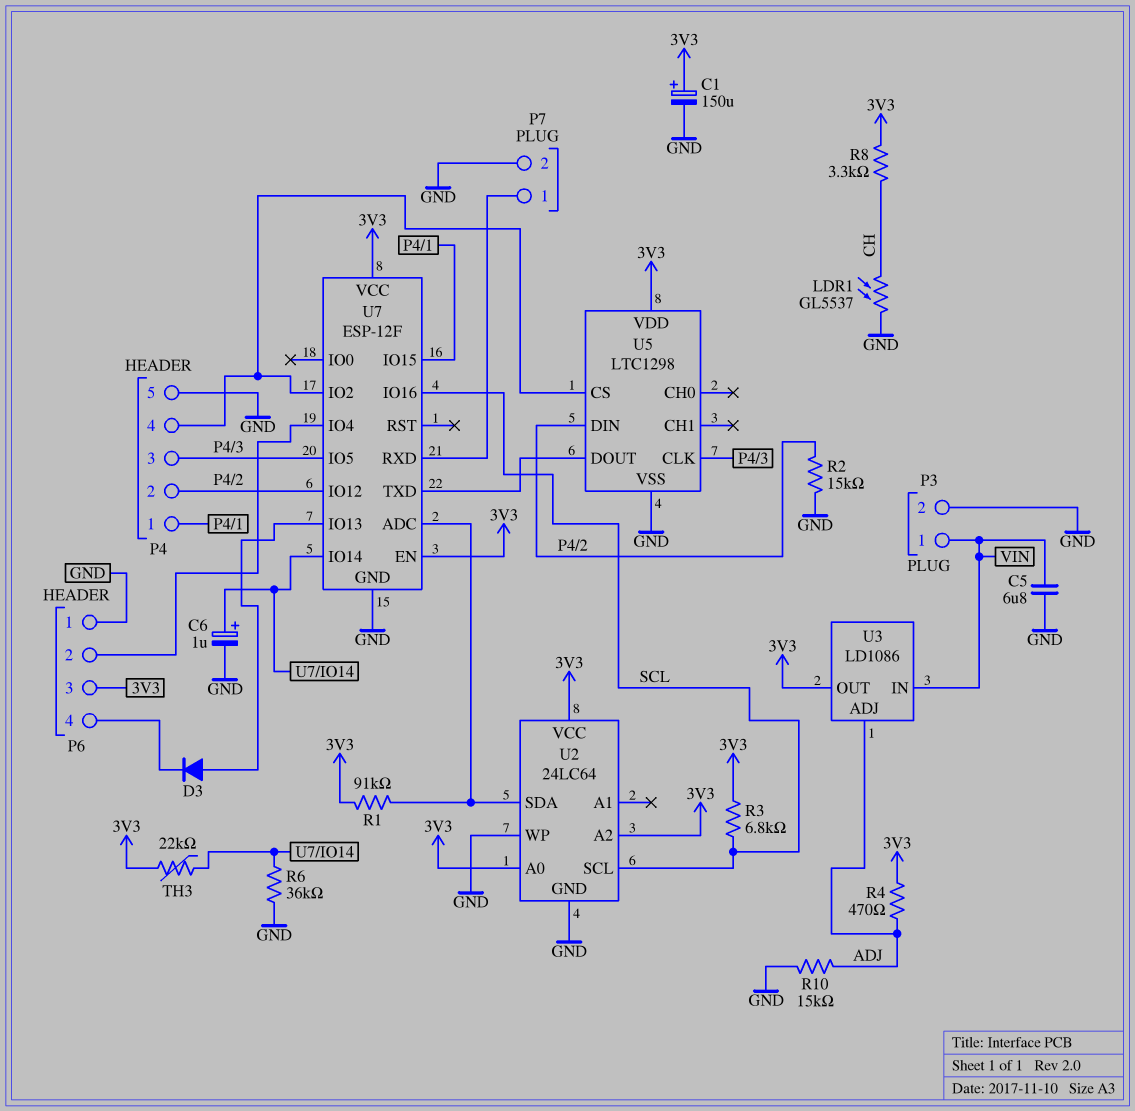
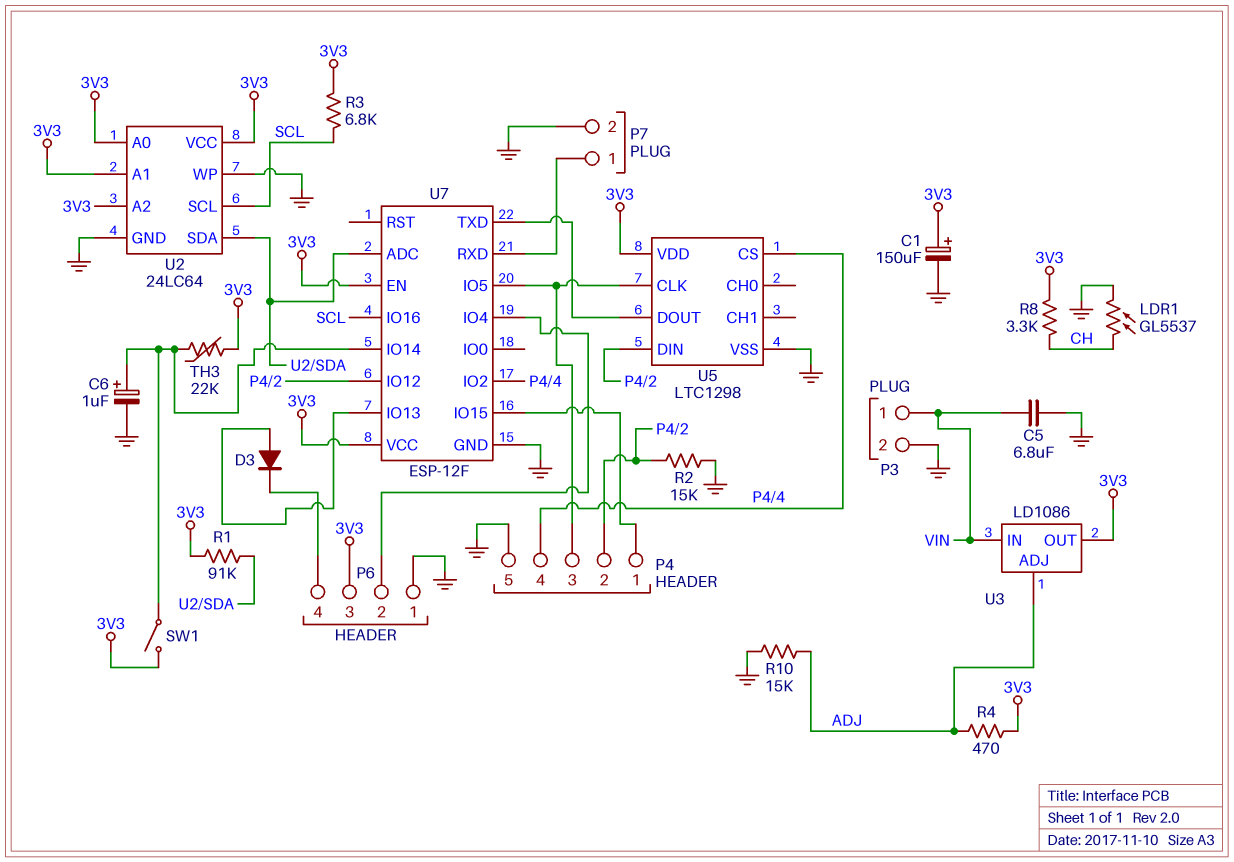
R6: 36k (GND, U7/IO14) -> none
SW1: none -> switch (3V3, U7/IO14)
U2 pin A1: none -> 3V3

